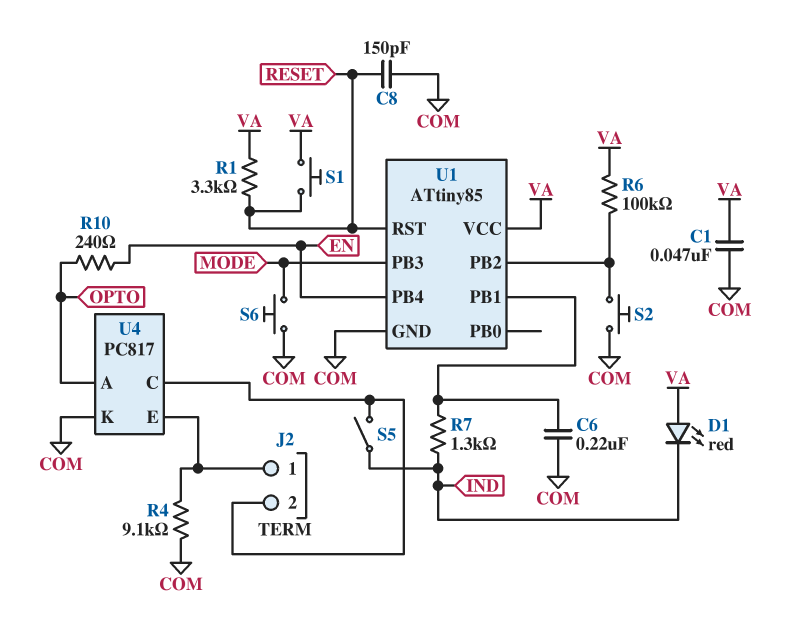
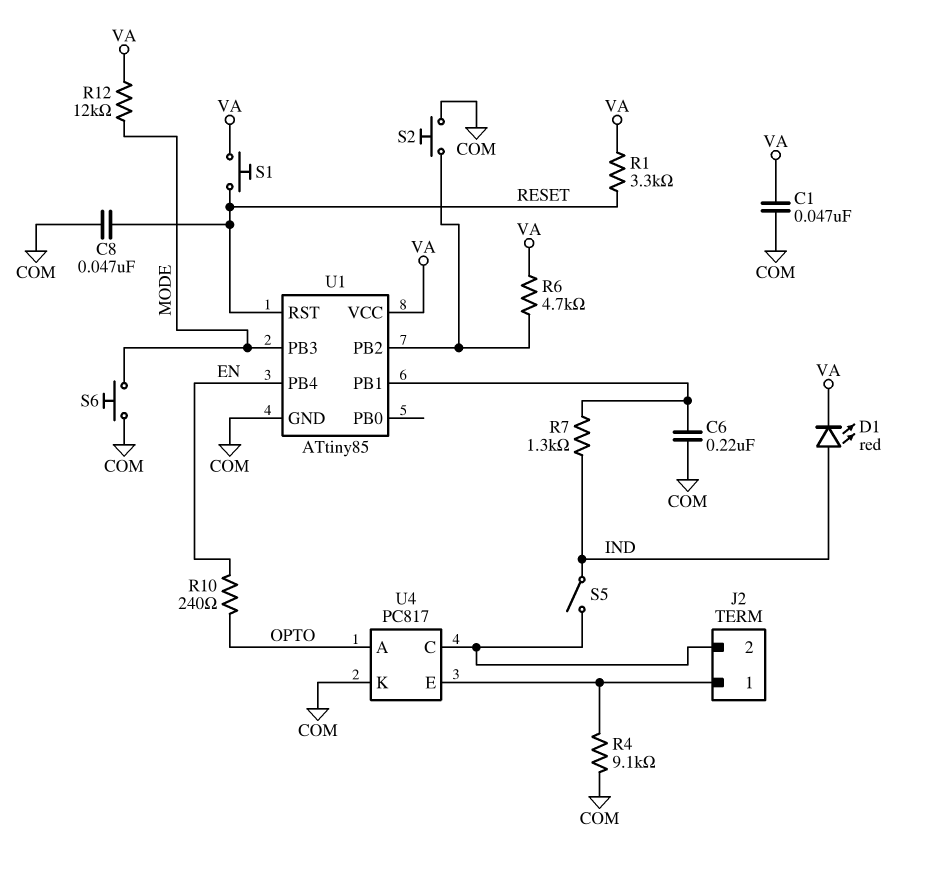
C8: 150pF (COM, RESET) -> 47nF (COM, RESET)
D1: LED red (A VA, K IND) -> LED red (A IND, K VA)
R6: 100k (U1/PB2, VA) -> 4.7k (U1/PB2, VA)
R12: none -> 12k (MODE, VA)

